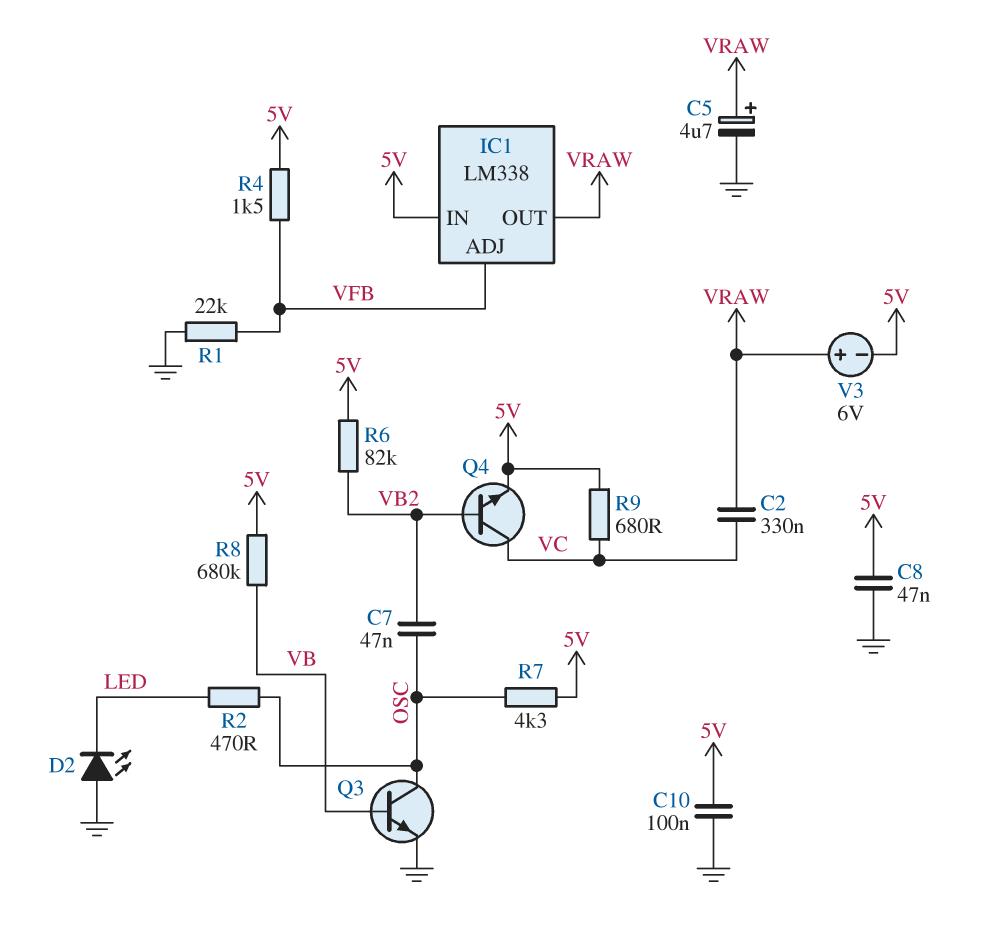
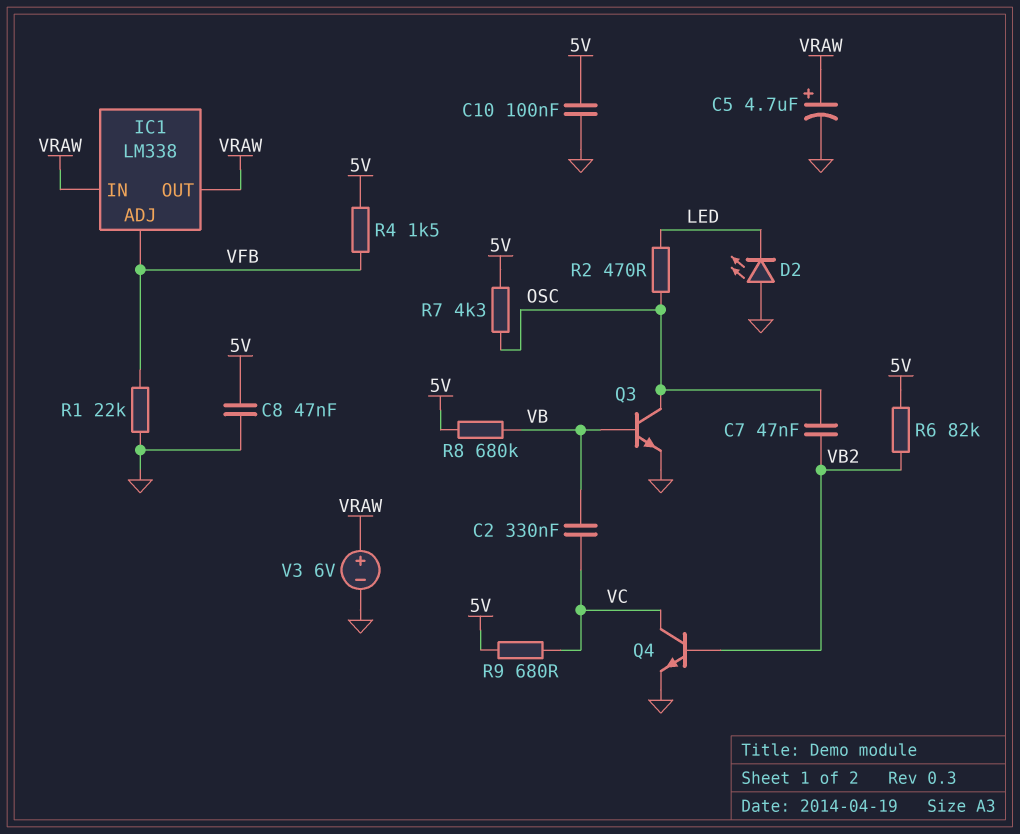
C2: 330nF (VC, VRAW) -> 330nF (VB, VC)
IC1 pin IN: 5V -> VRAW
Q4: NPN (B VB2, C VC, E 5V) -> NPN (B VB2, C VC, E GND)
V3: 6V (plus VRAW, minus 5V) -> 6V (plus VRAW, minus GND)

